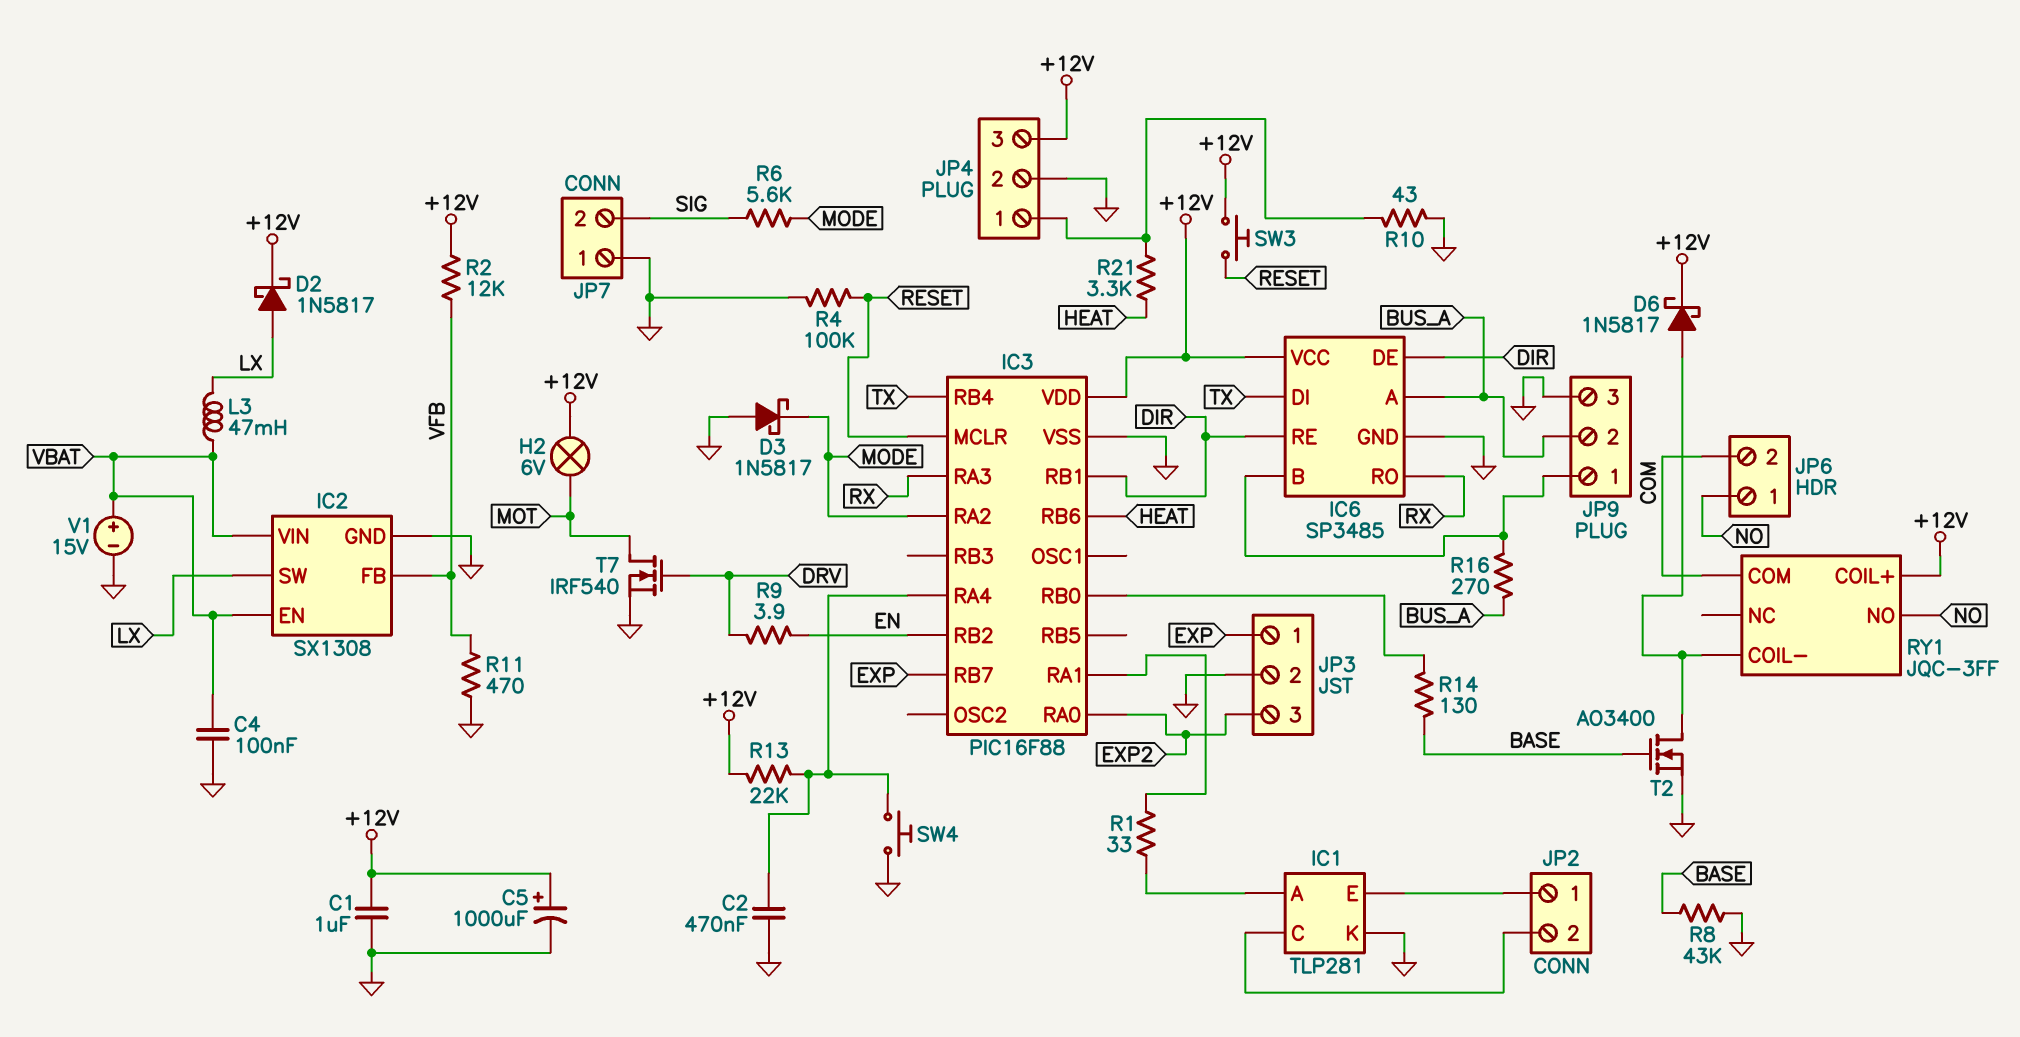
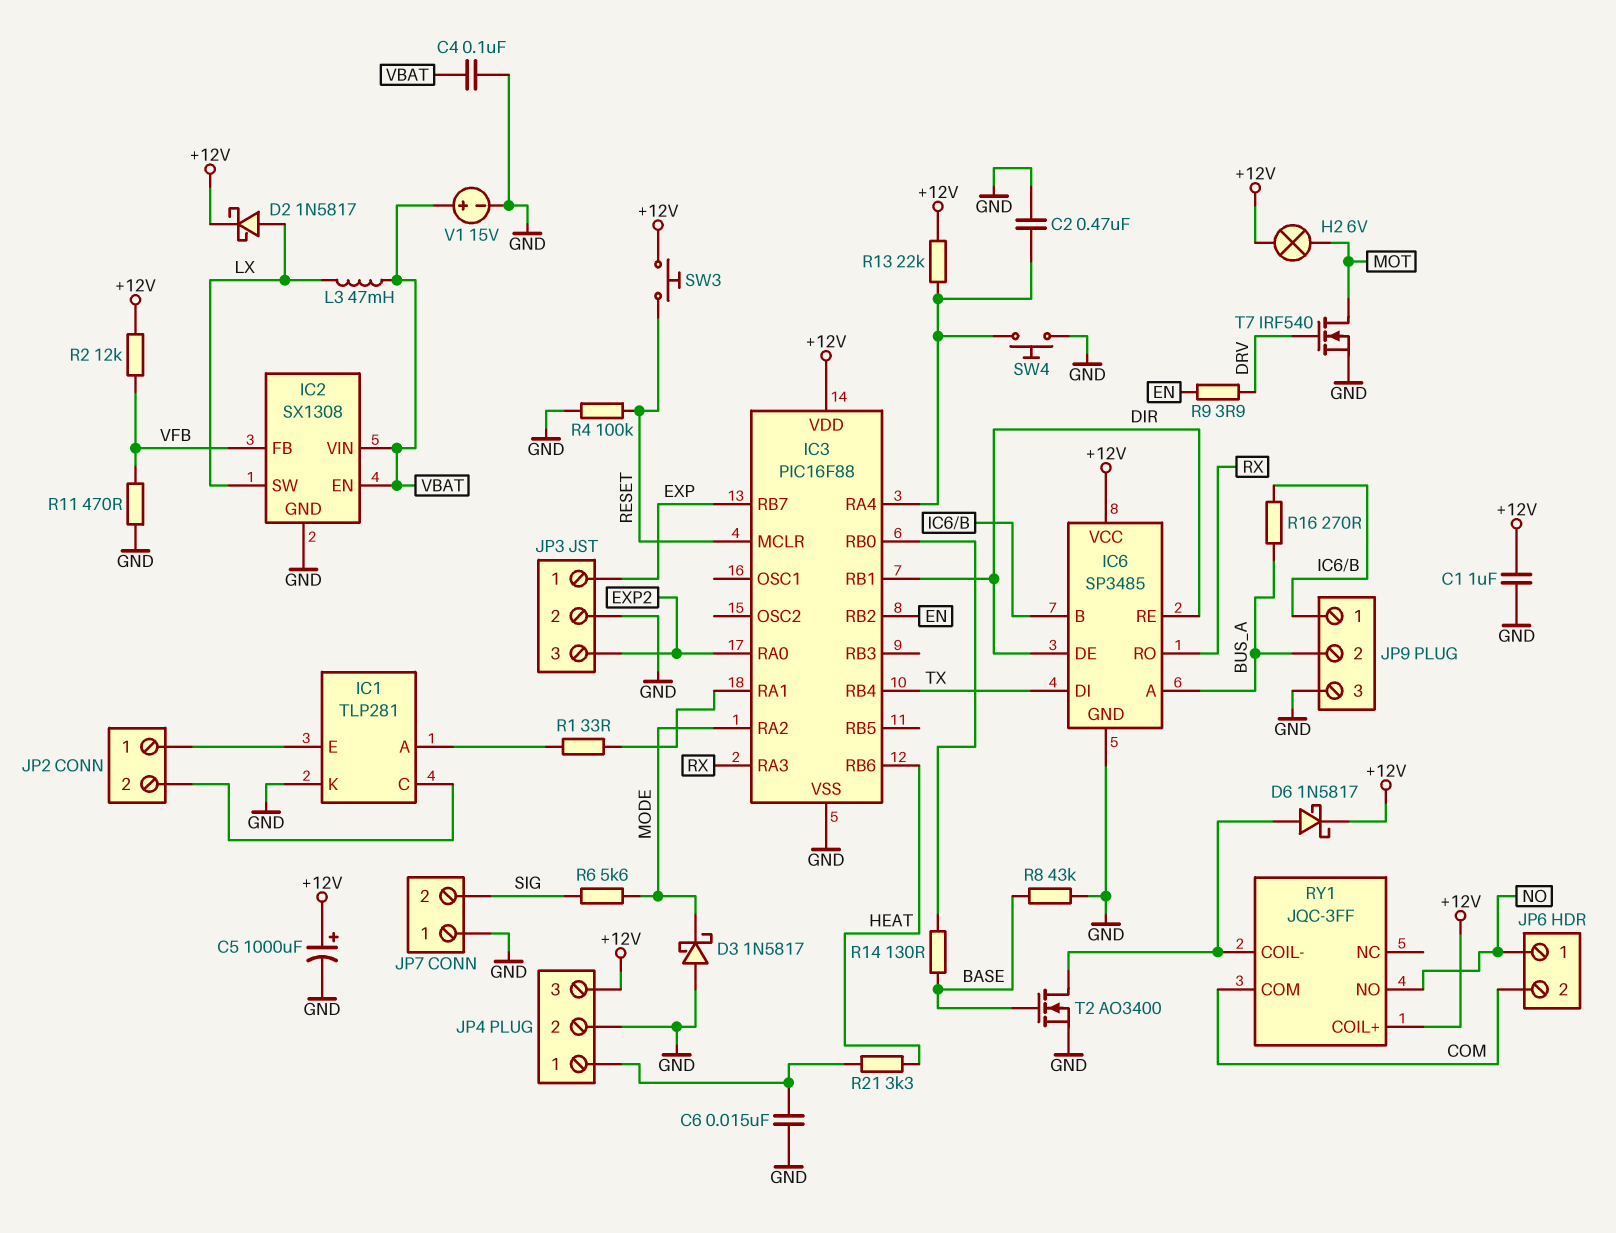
C6: none -> 15nF (GND, JP4/1)
R10: 43 (GND, JP4/1) -> none

